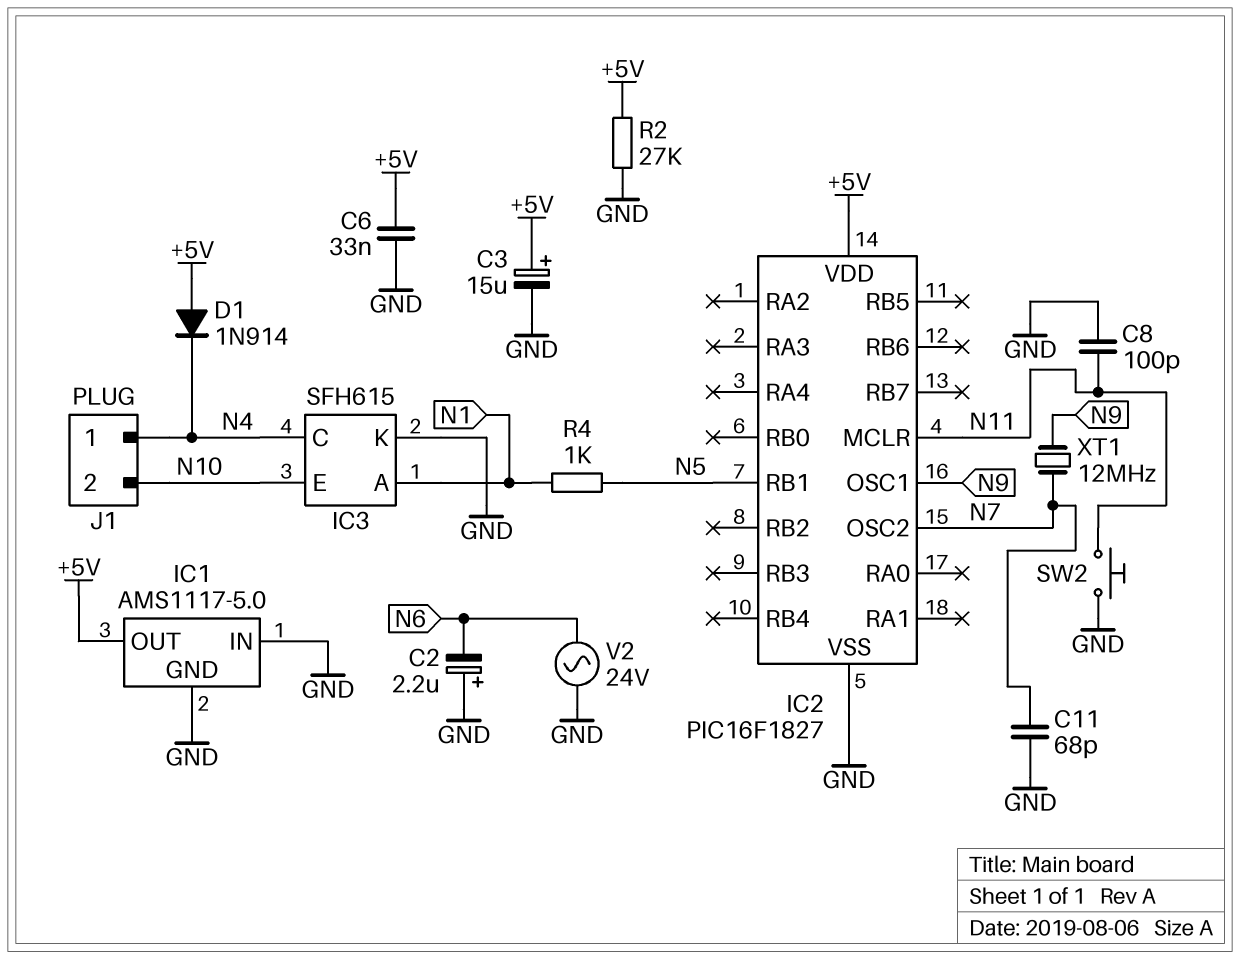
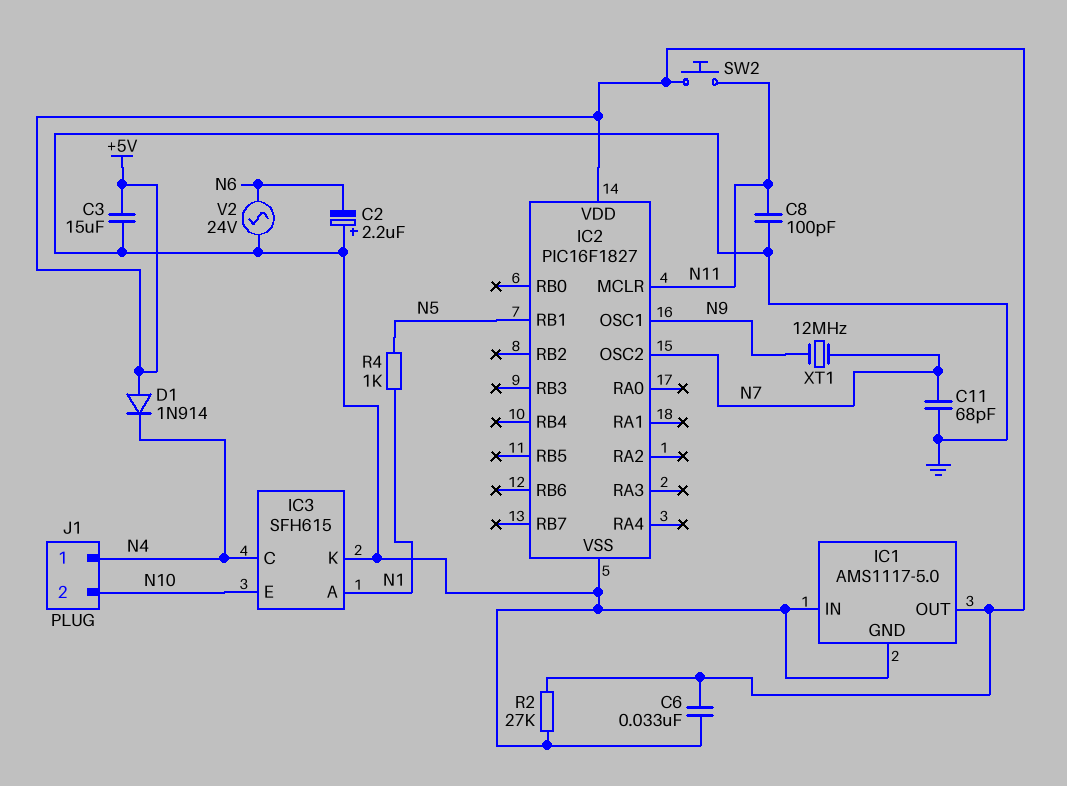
C3: 15uF (plus +5V, minus GND) -> 15uF (+5V, GND)
SW2: button (GND, N11) -> button (+5V, N11)

